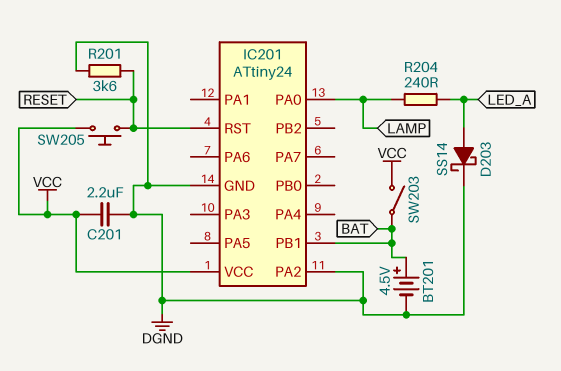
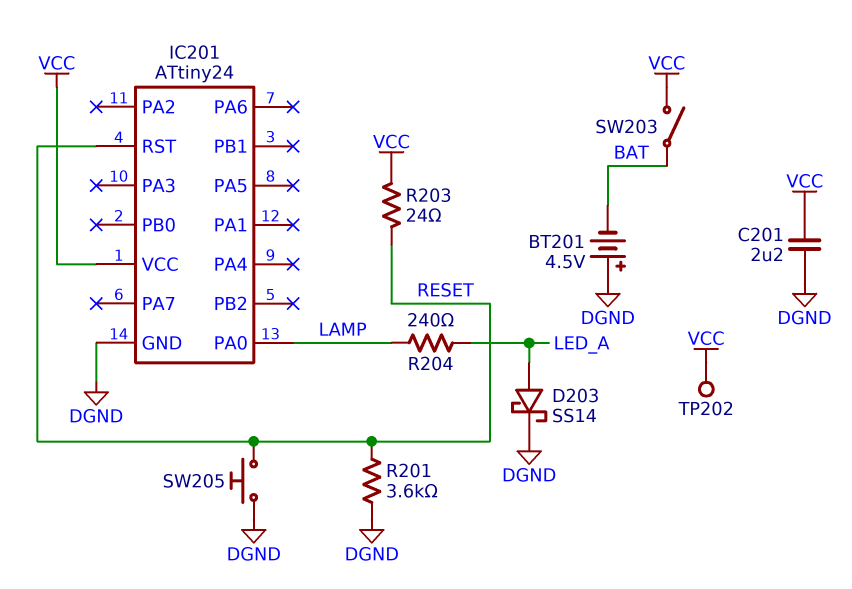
BT201: 4.5V (plus BAT, minus DGND) -> 4.5V (plus DGND, minus BAT)
IC201 pin PA2: DGND -> none
IC201 pin PB1: BAT -> none
R203: none -> 24 (RESET, VCC)
SW205: button (RESET, VCC) -> button (DGND, RESET)
TP202: none -> test point (VCC)

